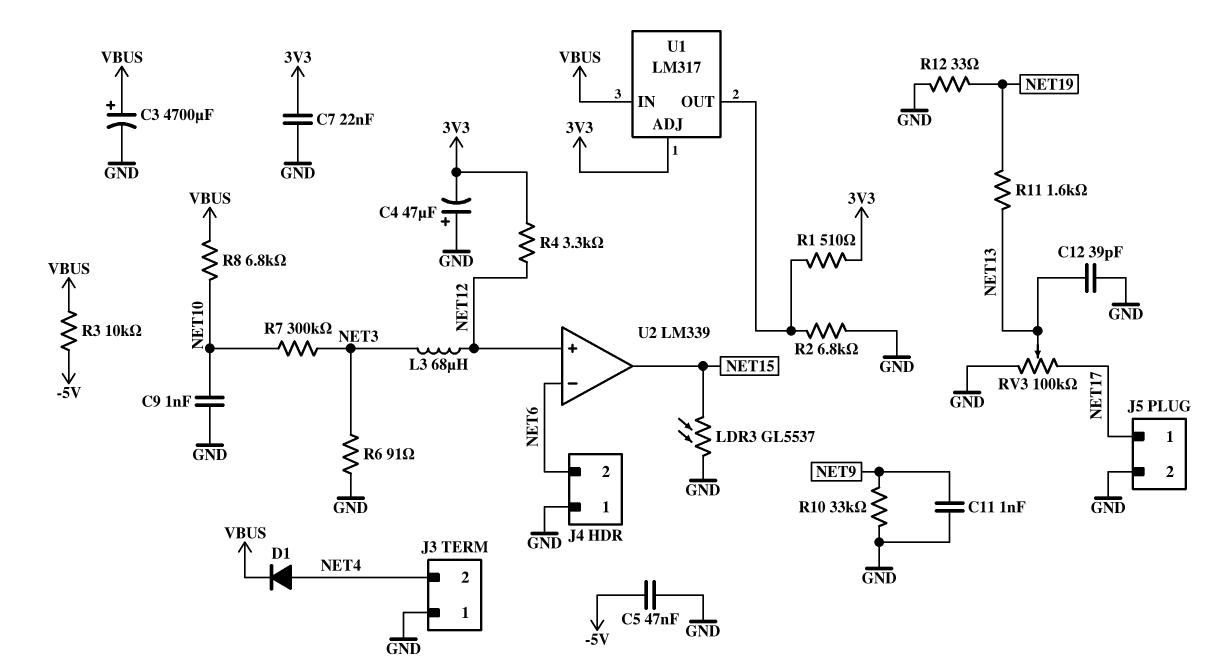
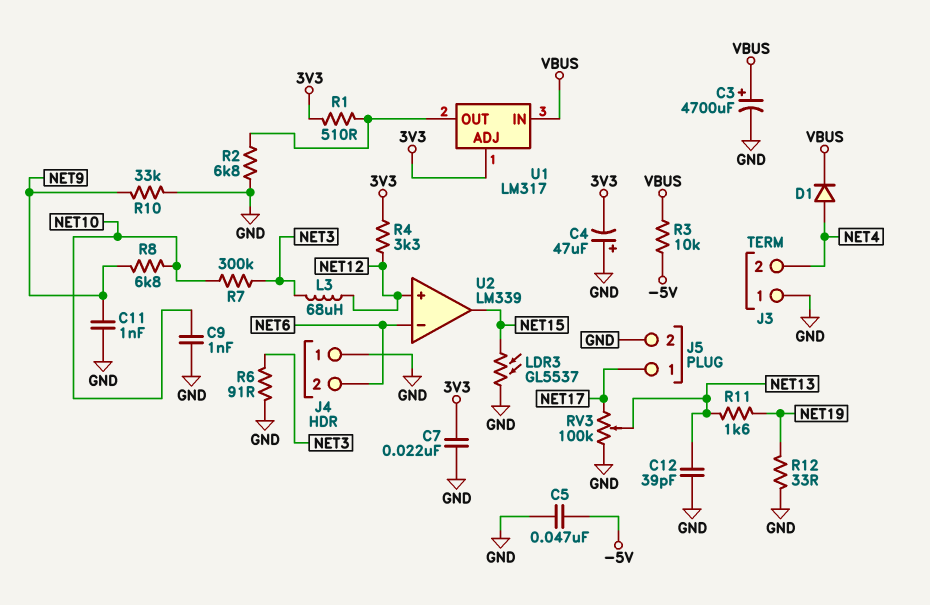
R8: 6.8k (NET10, VBUS) -> 6.8k (NET9, NET10)

